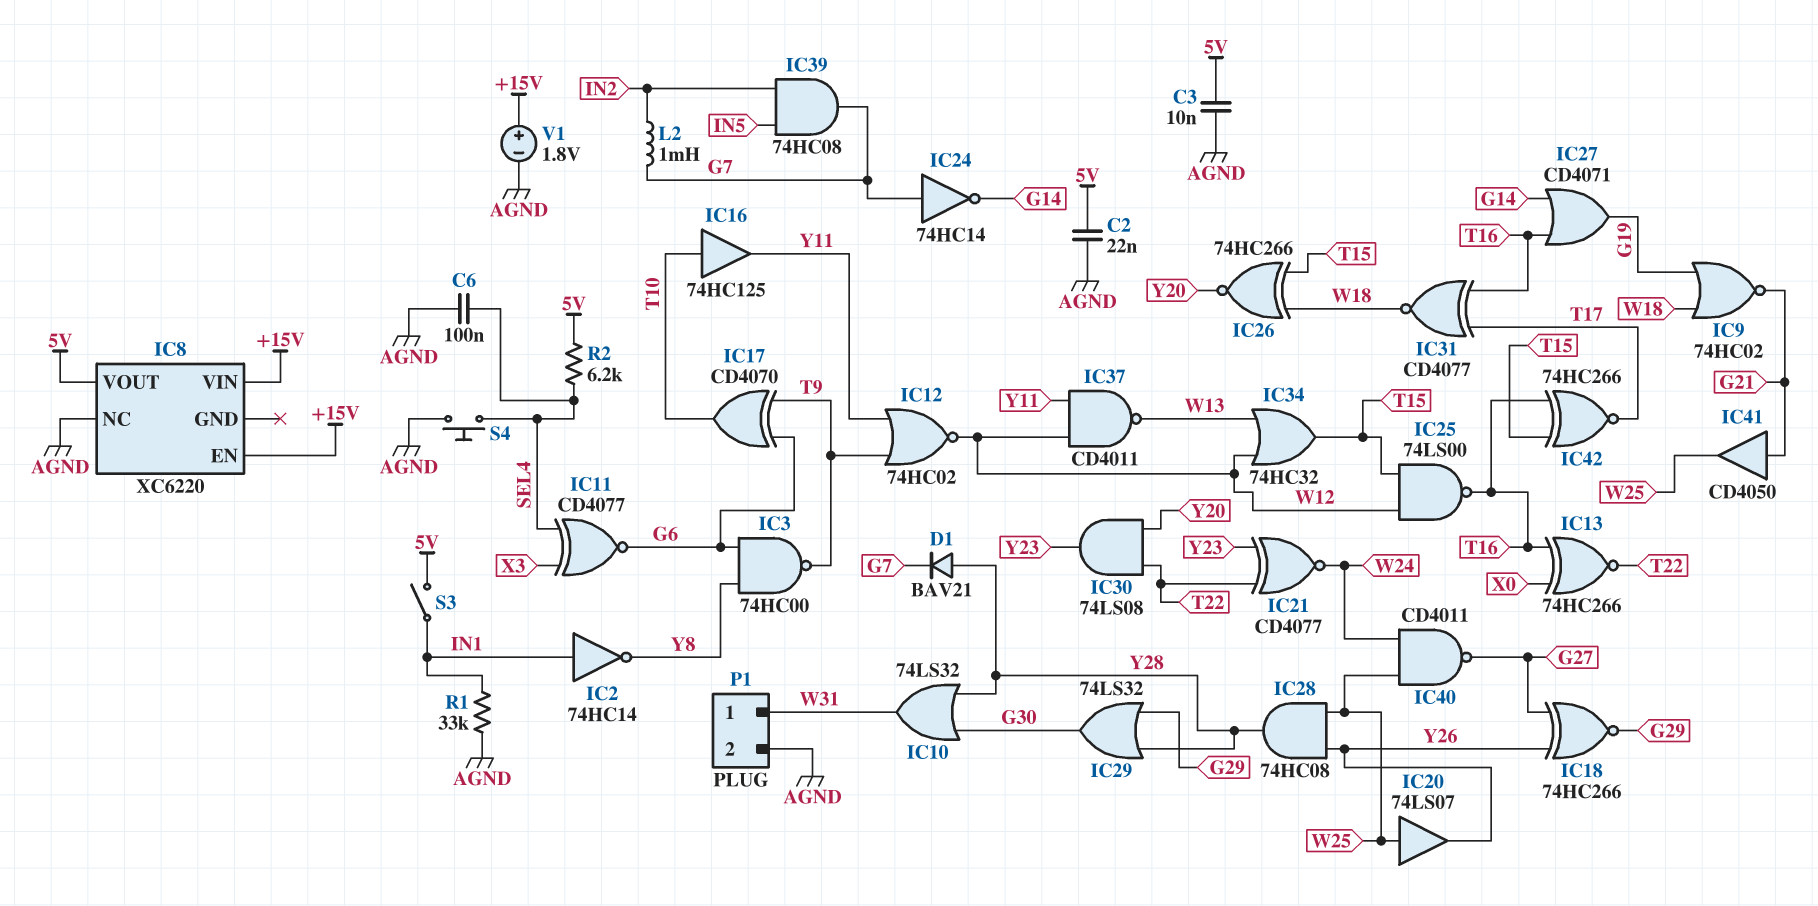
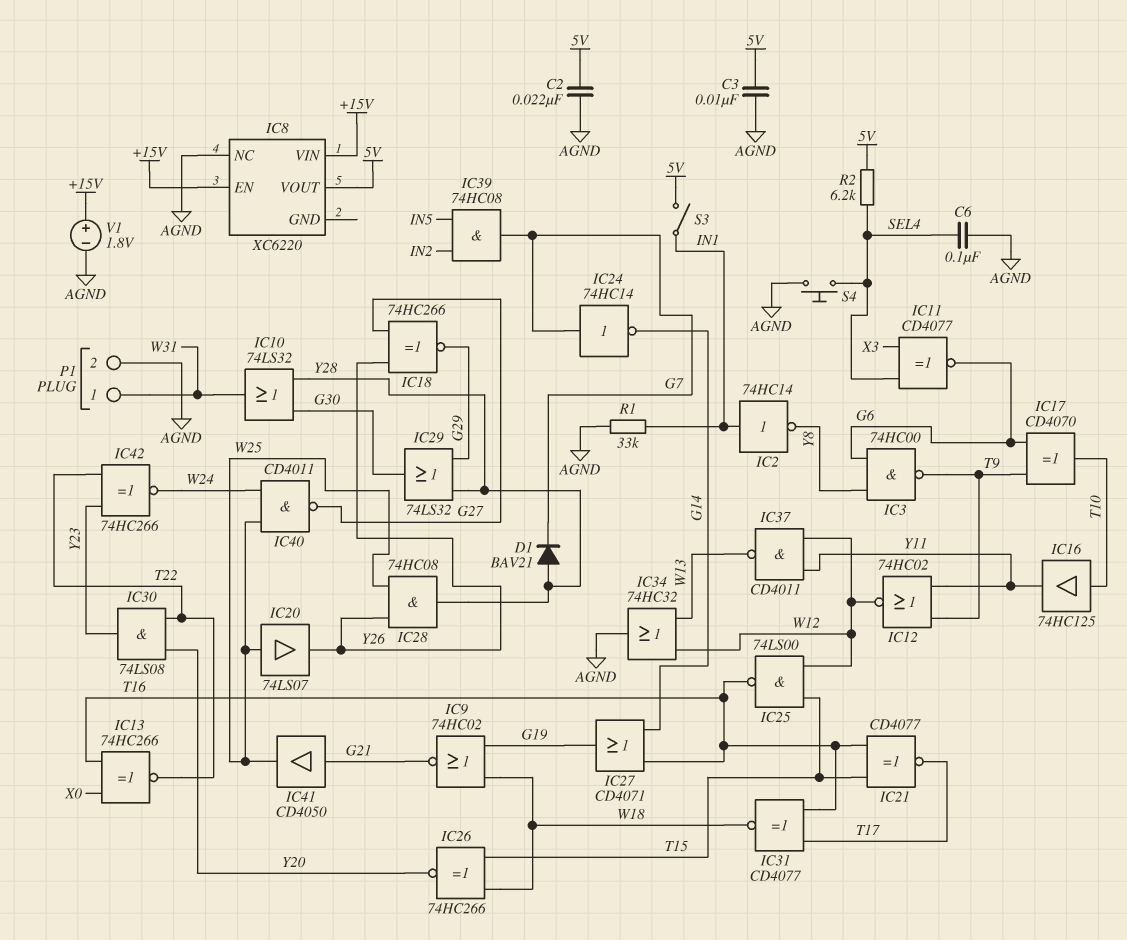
IC21: XNOR CD4077 (in T22, in Y23, out W24) -> XNOR CD4077 (in T15, in T16, out T17)
IC34: OR 74HC32 (in W12, in W13, out T15) -> OR 74HC32 (in W12, in W13, out AGND)
IC42: XNOR 74HC266 (in T15, in T16, out T17) -> XNOR 74HC266 (in T22, in Y23, out W24)
L2: 1mH (G7, IN2) -> none

